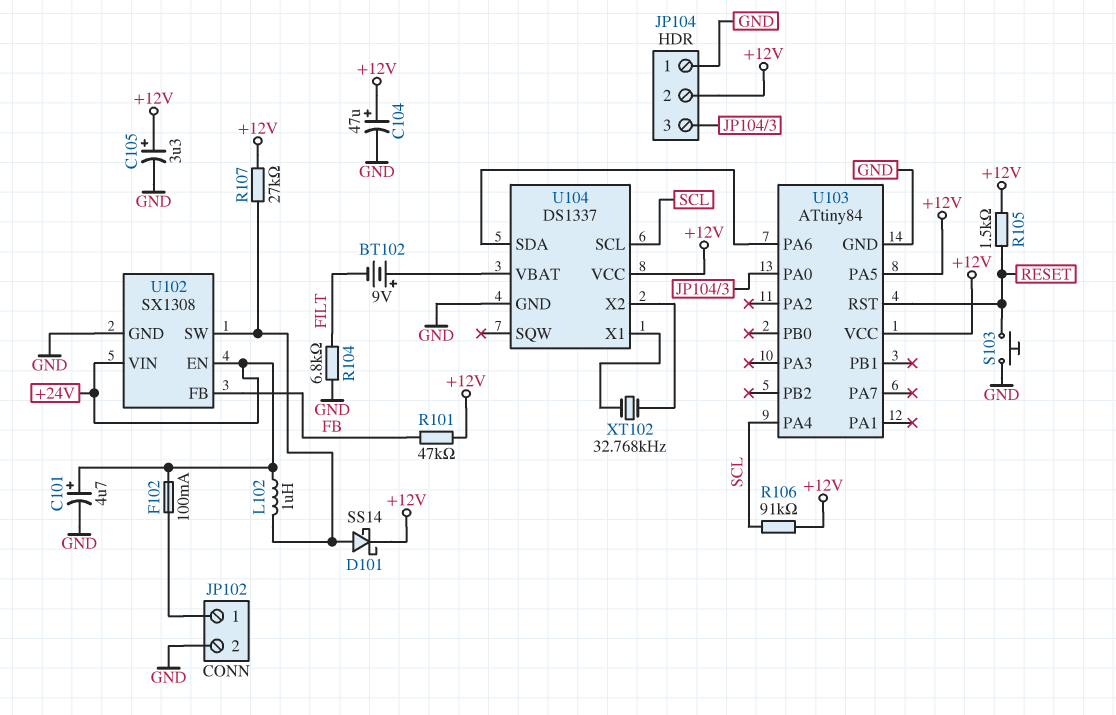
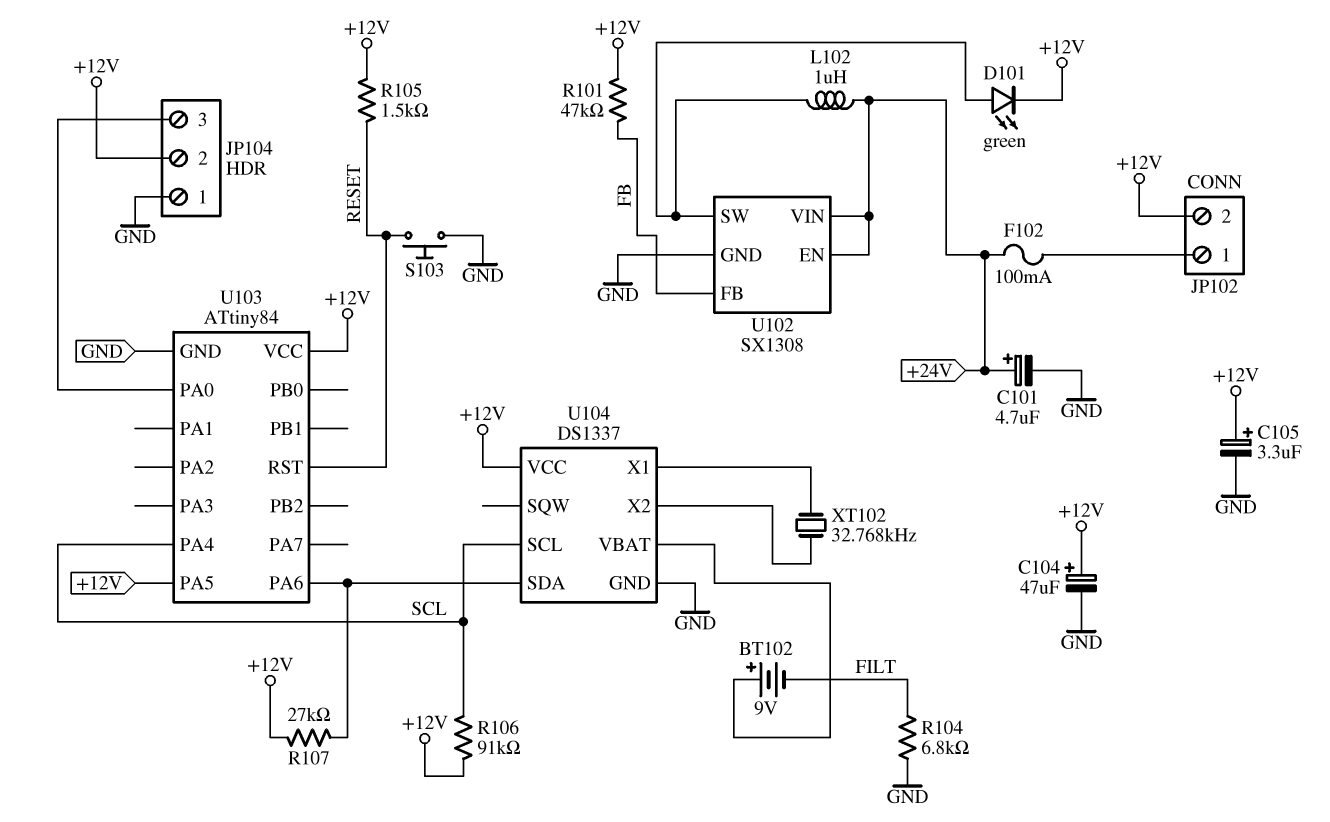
D101: schottky SS14 (A U102/SW, K +12V) -> LED green (A U102/SW, K +12V)
JP102 pin 2: GND -> +12V
R107: 27k (+12V, U102/SW) -> 27k (+12V, U103/PA6)

